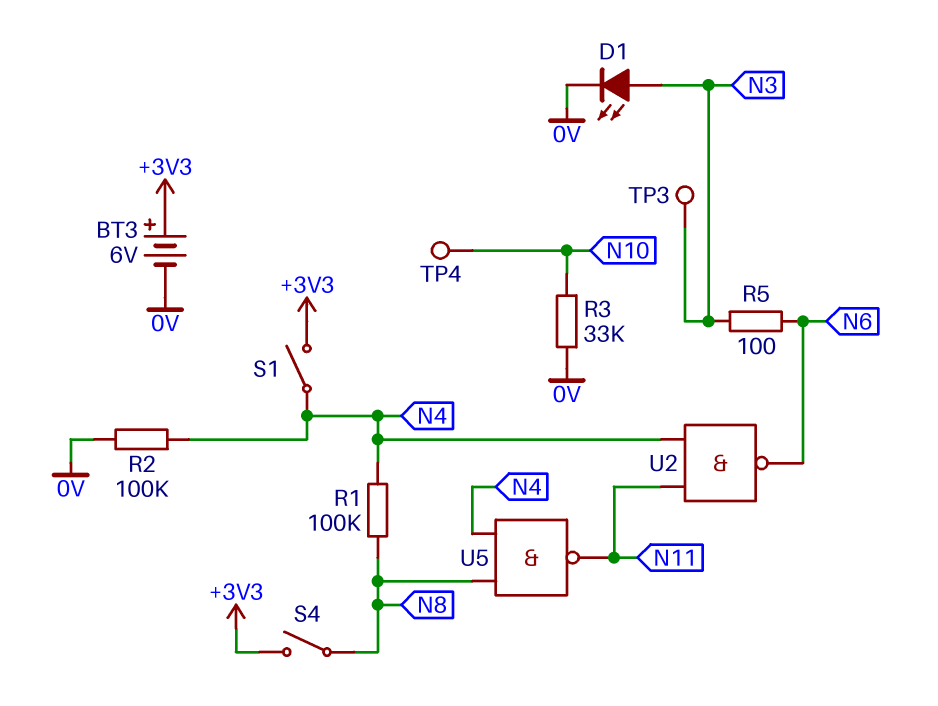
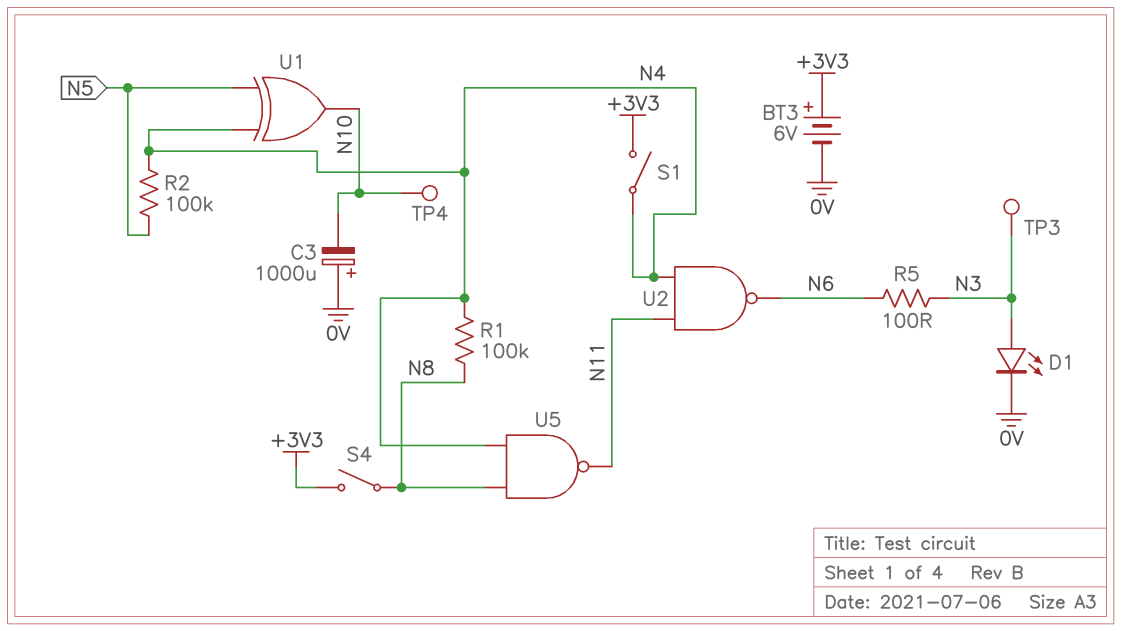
C3: none -> 1000uF (plus 0V, minus N10)
R2: 100k (0V, N4) -> 100k (N4, N5)
R3: 33k (0V, N10) -> none
U1: none -> XOR (in N4, in N5, out N10)

